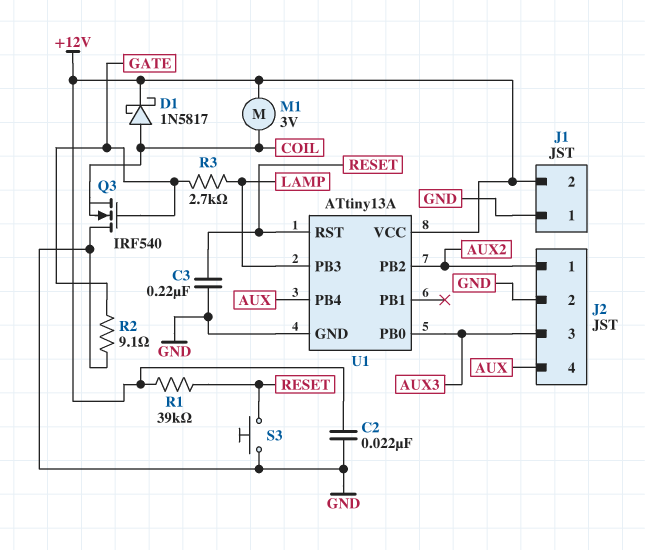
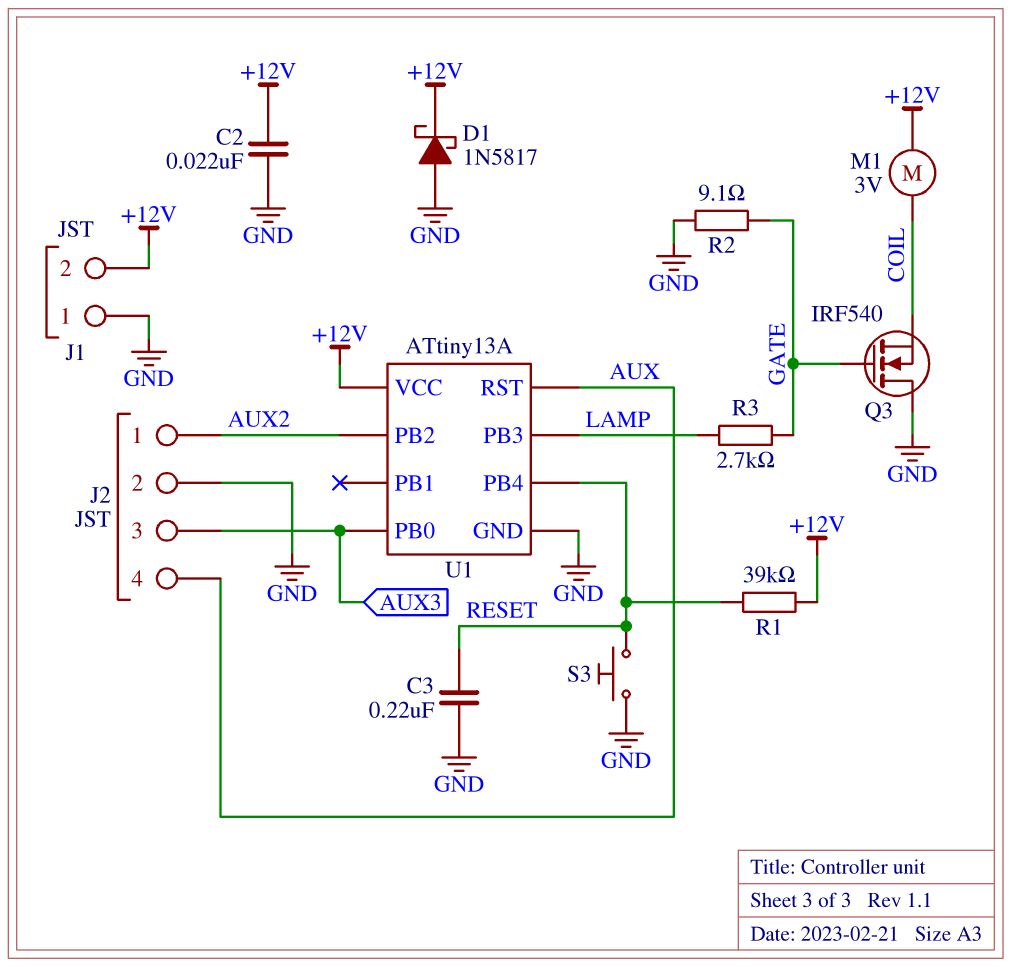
D1: schottky 1N5817 (A COIL, K +12V) -> schottky 1N5817 (A GND, K +12V)
U1 pin PB4: AUX -> RESET
U1 pin RST: RESET -> AUX

